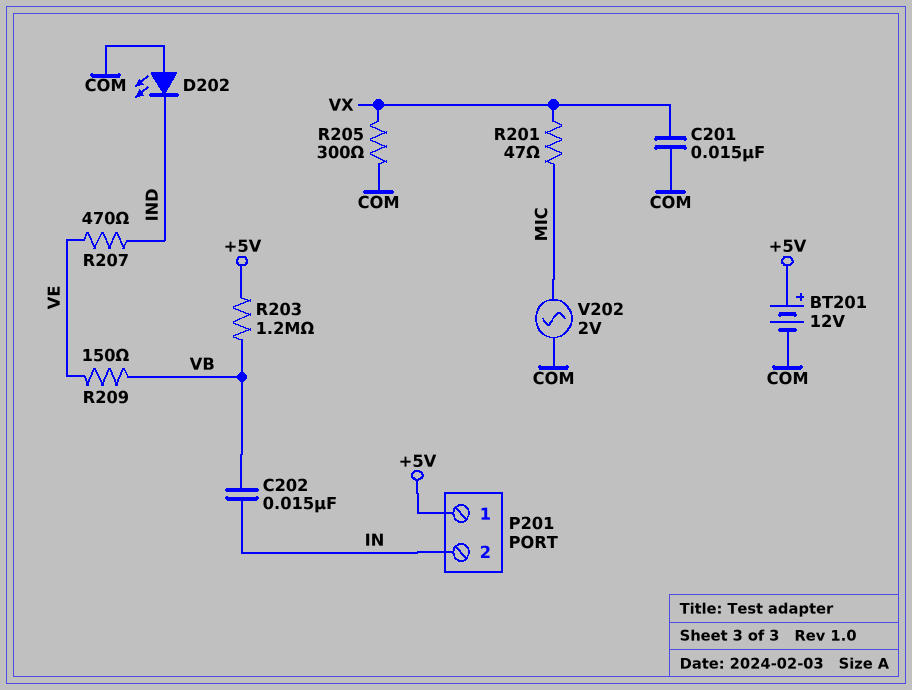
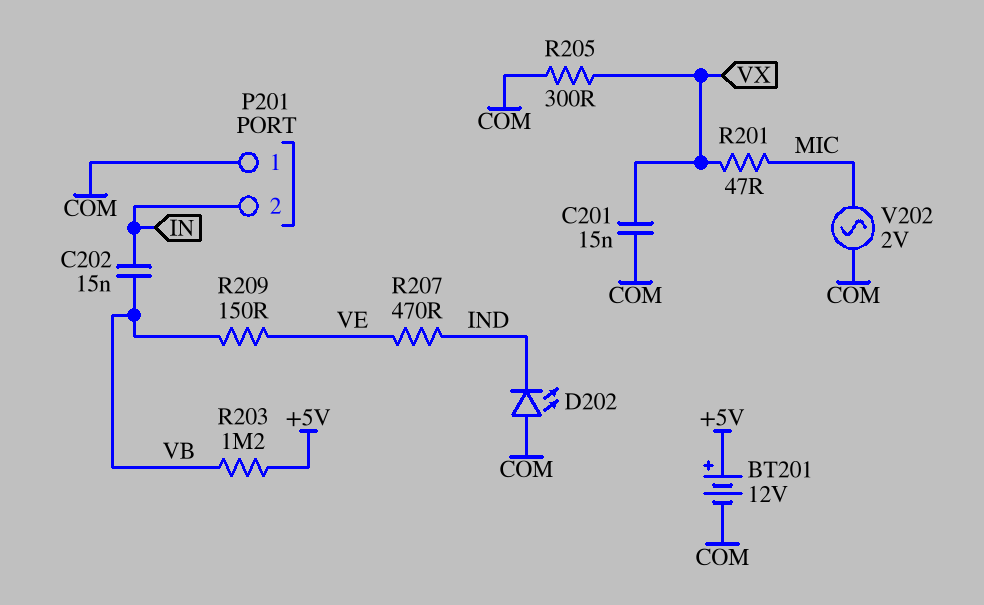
P201 pin 1: +5V -> COM

